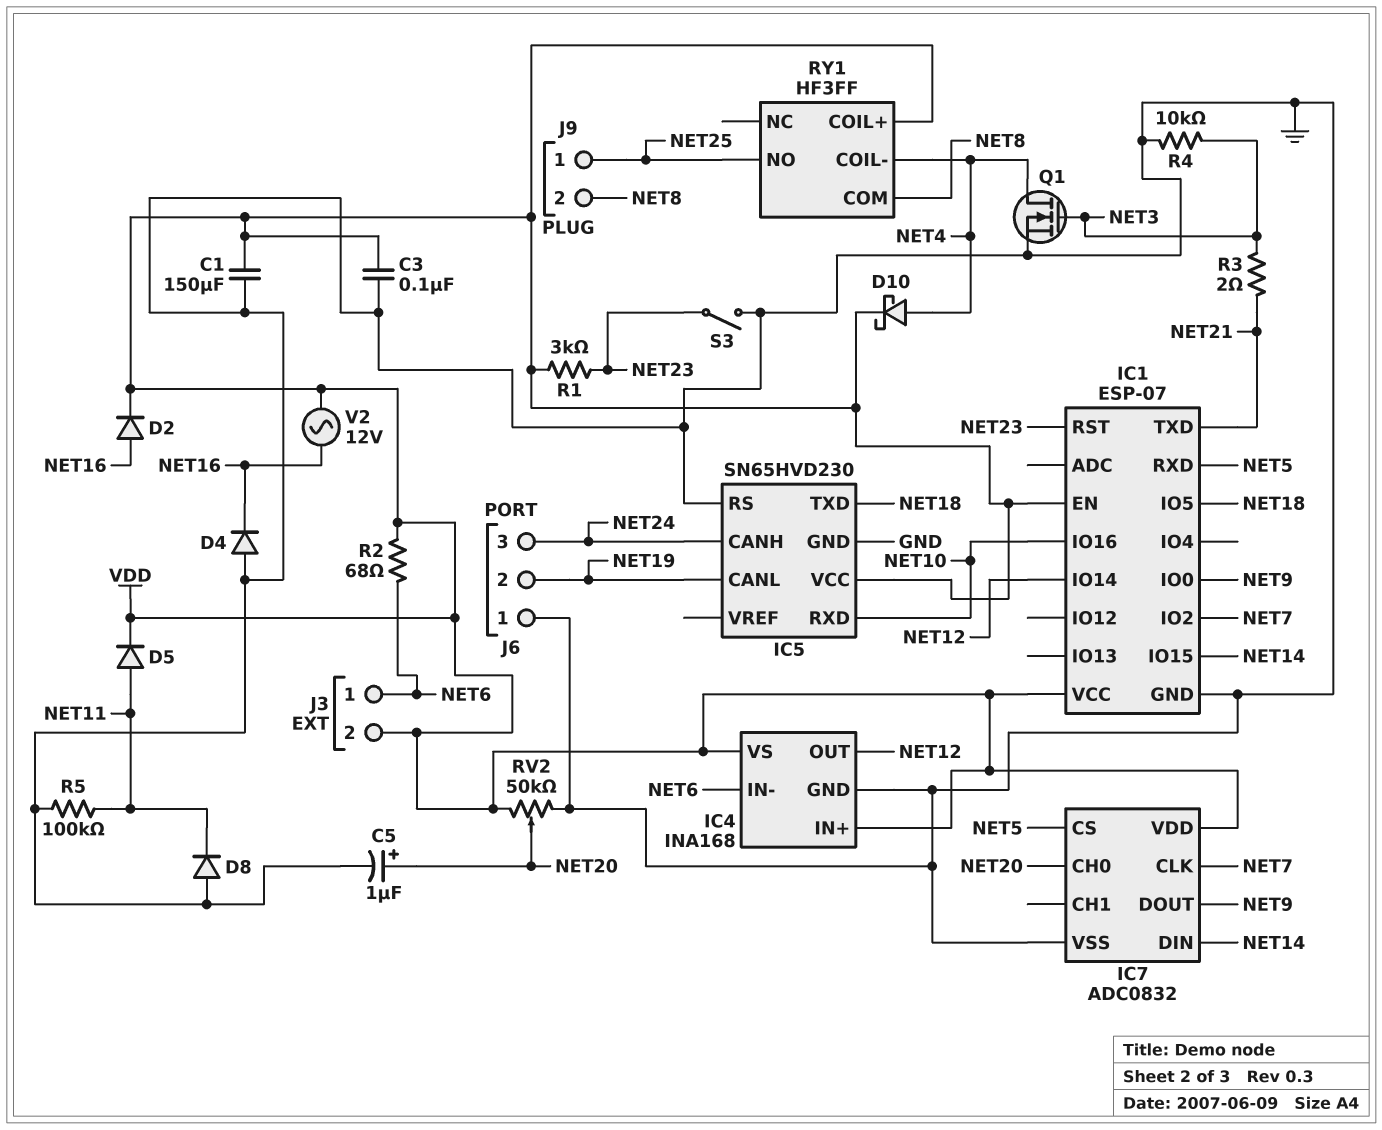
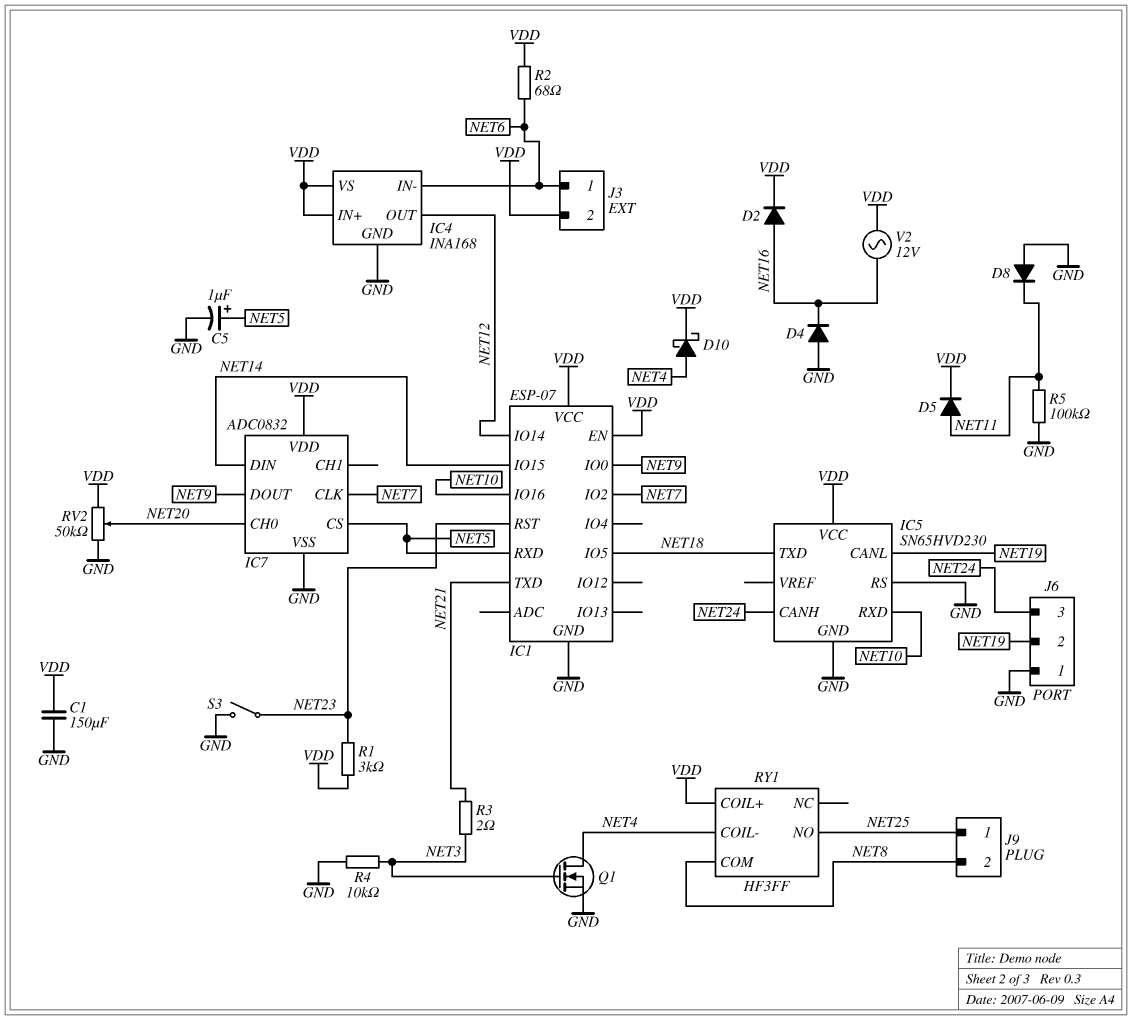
C3: 100nF (GND, VDD) -> none
C5: 1uF (plus NET20, minus GND) -> 1uF (plus NET5, minus GND)

